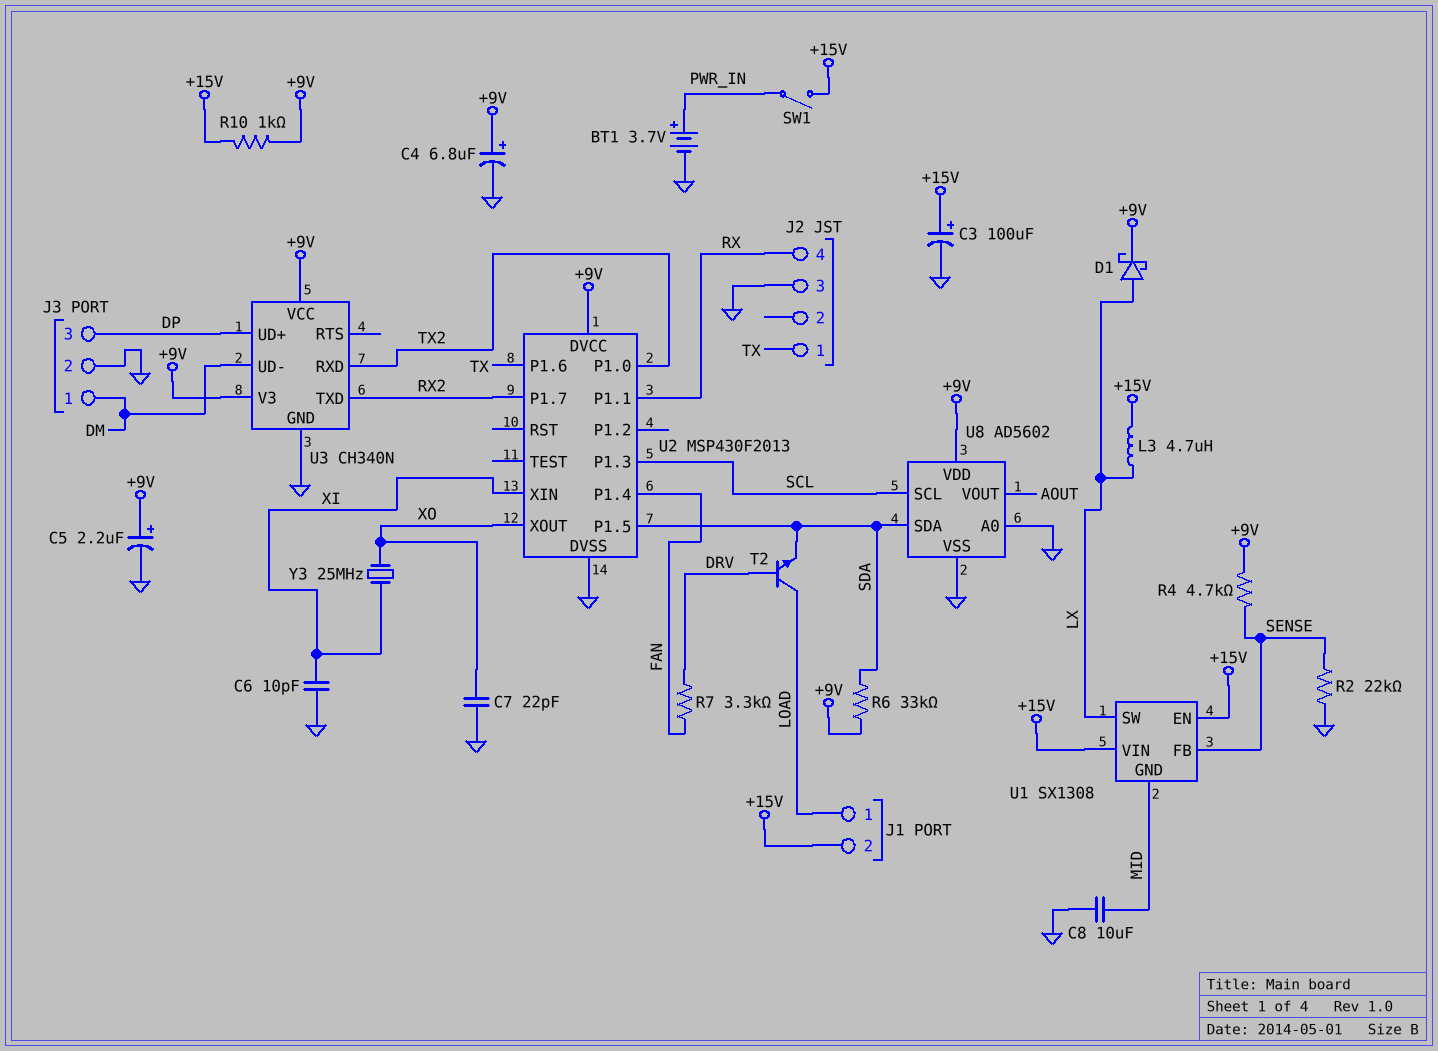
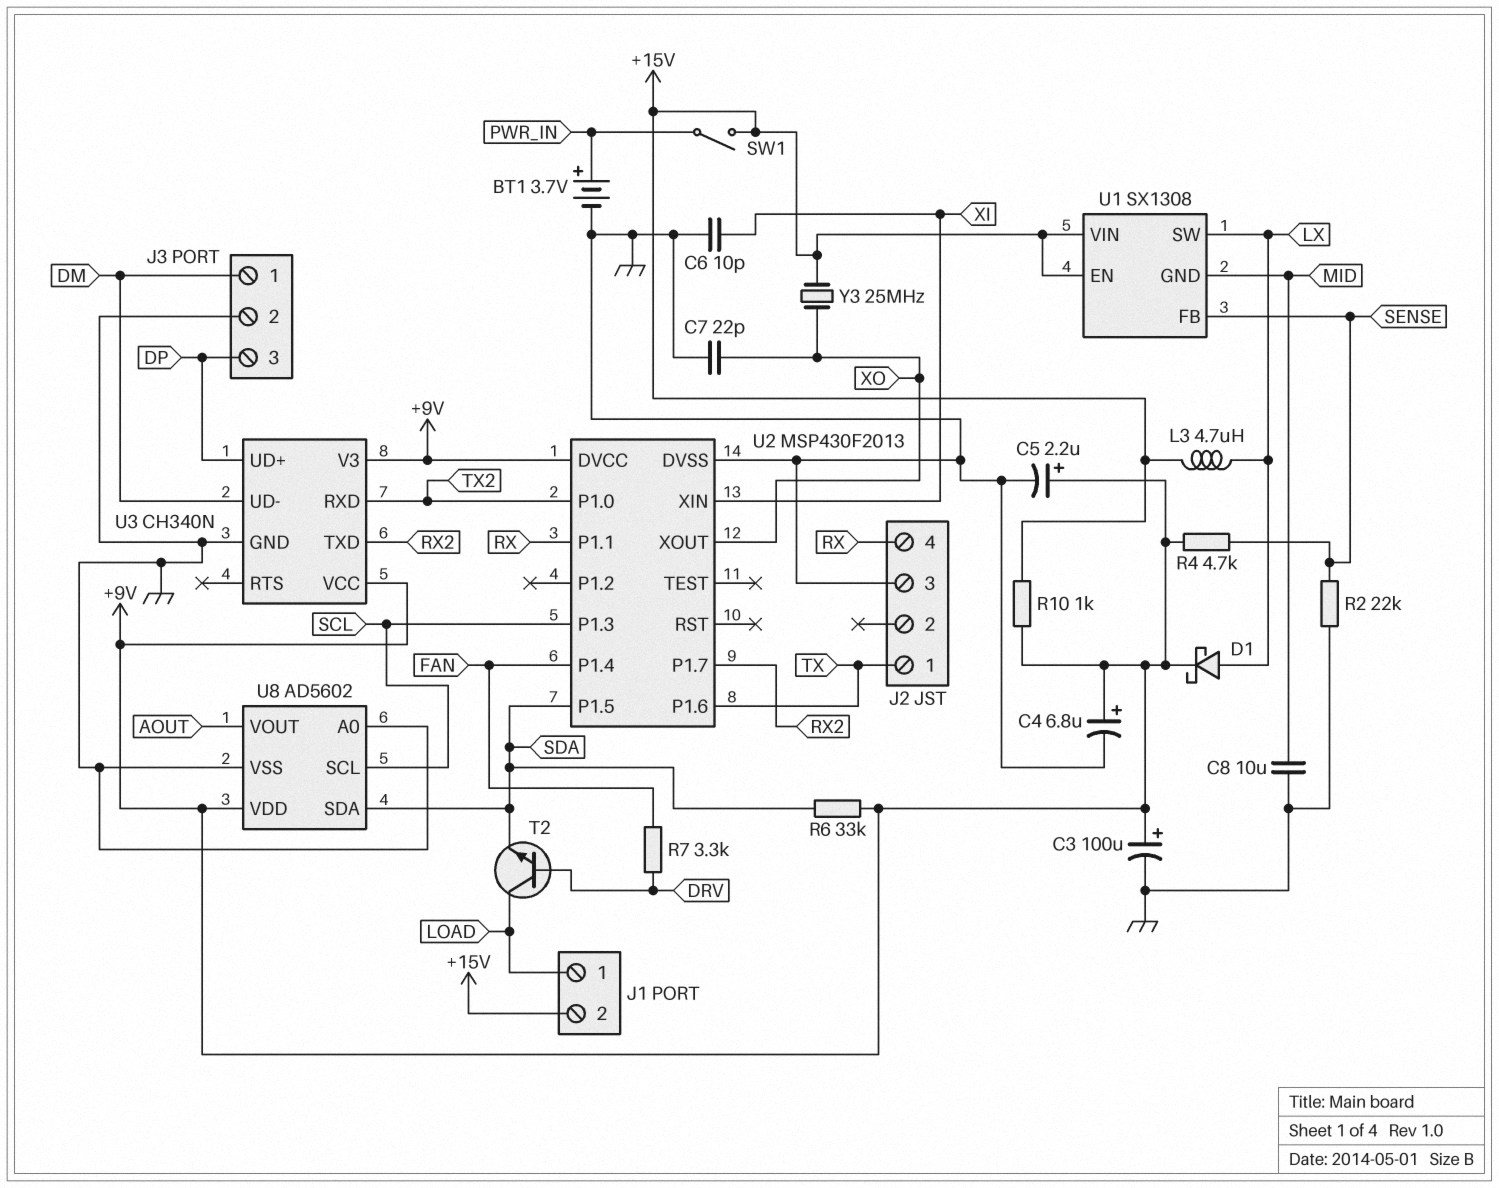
C3: 100uF (plus +15V, minus GND) -> 100uF (plus +9V, minus GND)
Y3: 25MHz (XI, XO) -> 25MHz (+15V, XO)

